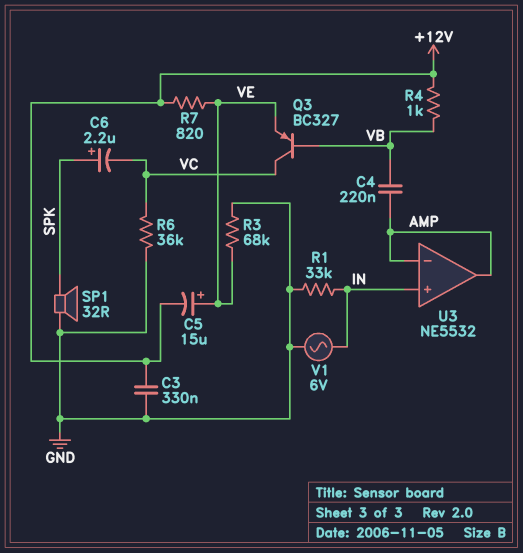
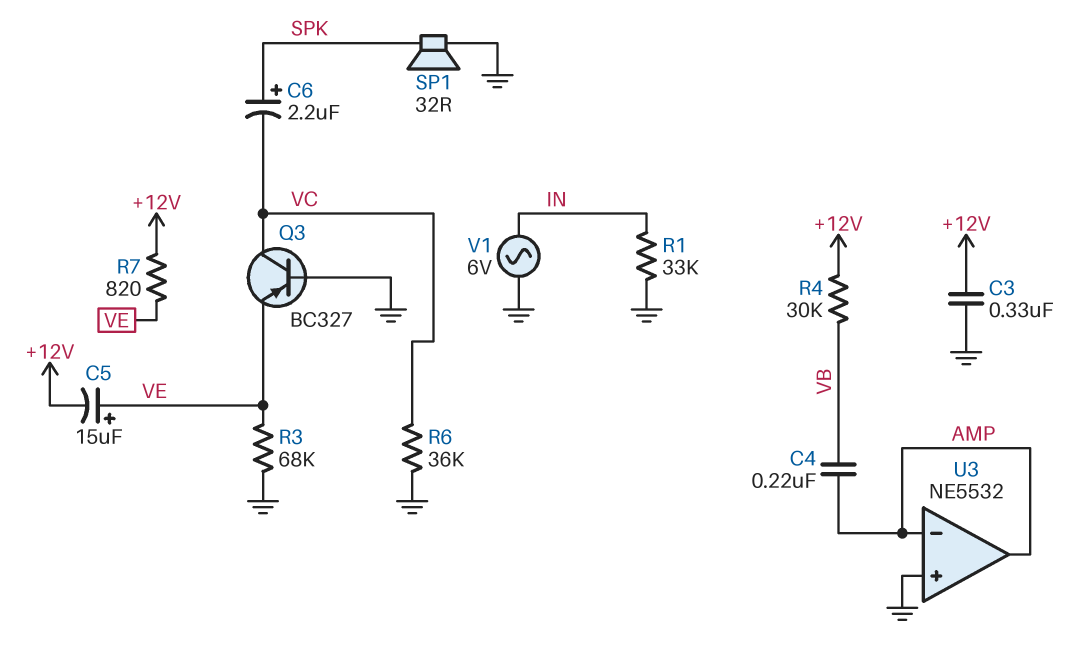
Q3: PNP BC327 (B VB, C VC, E VE) -> PNP BC327 (B GND, C VC, E VE)
R4: 1k (+12V, VB) -> 30k (+12V, VB)
U3 pin in+: IN -> GND

